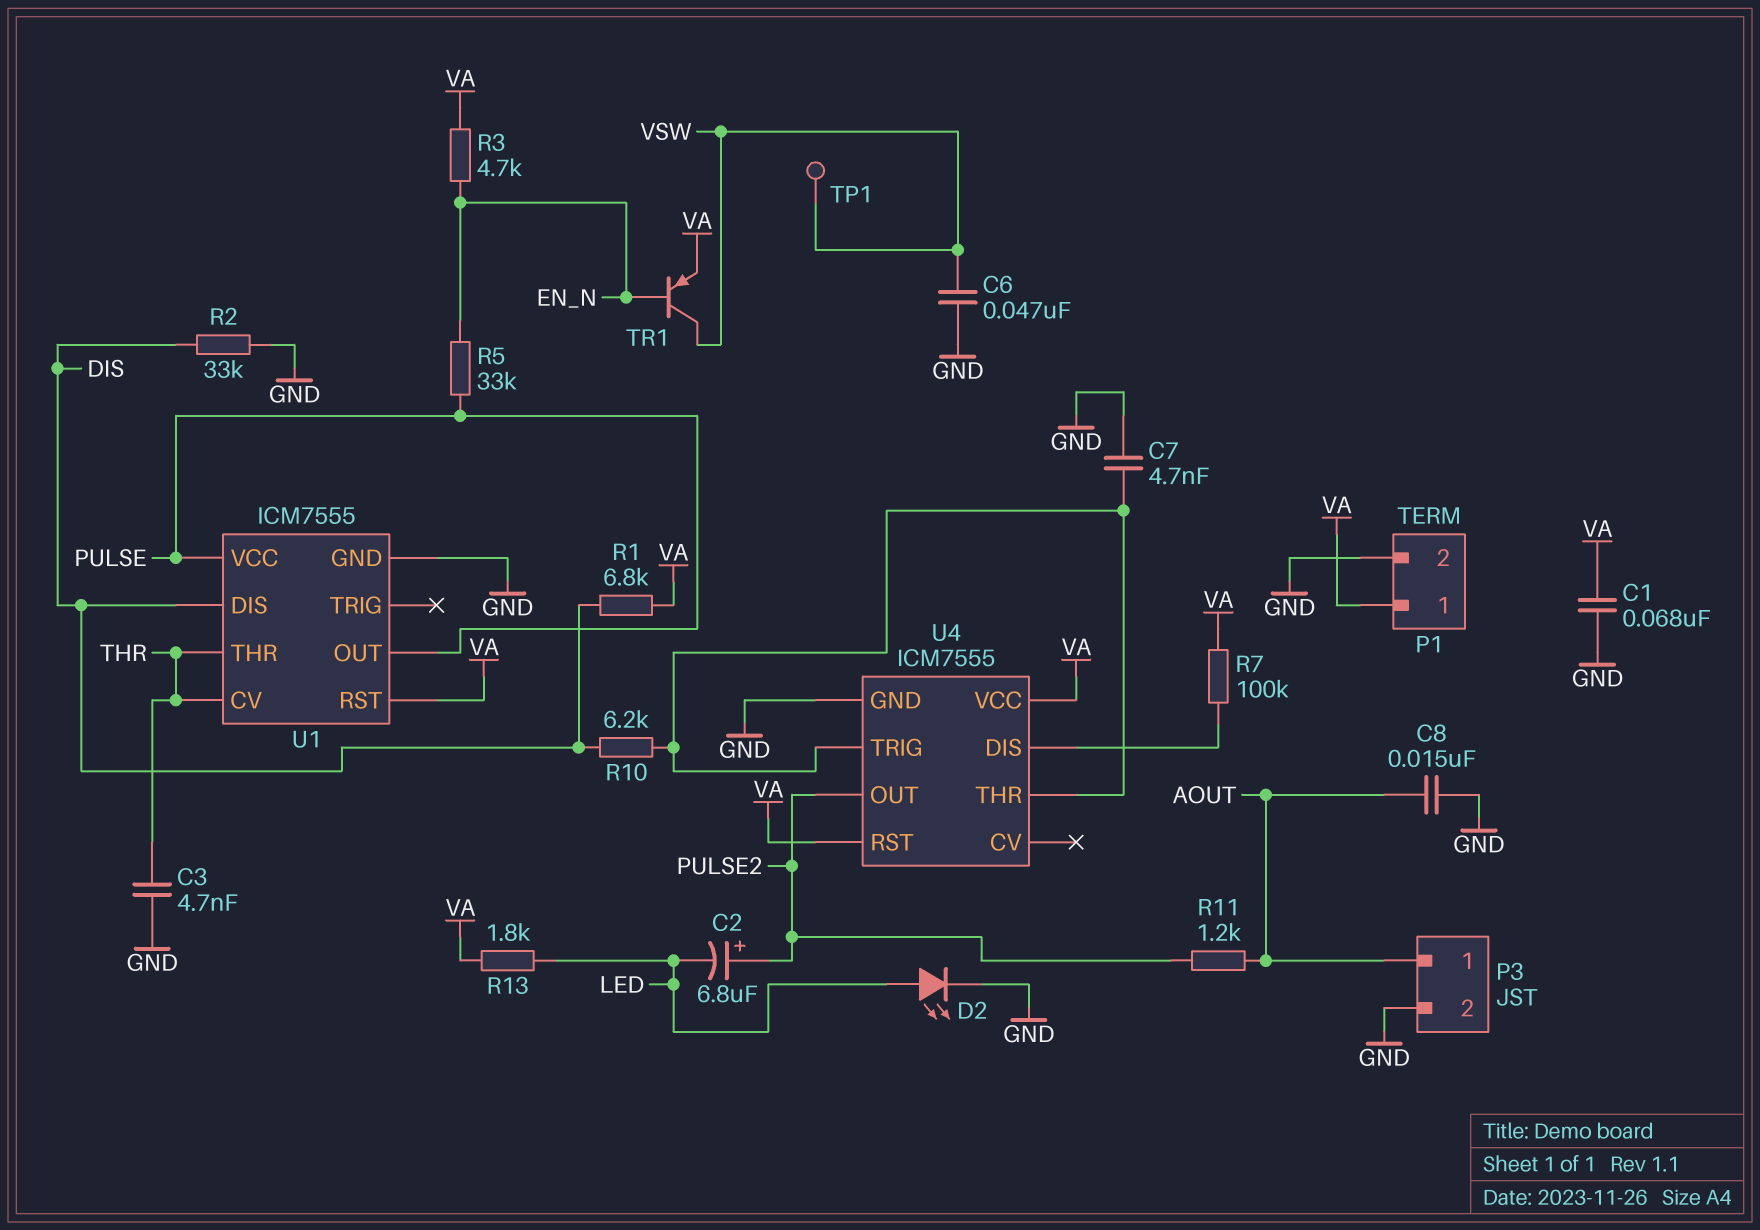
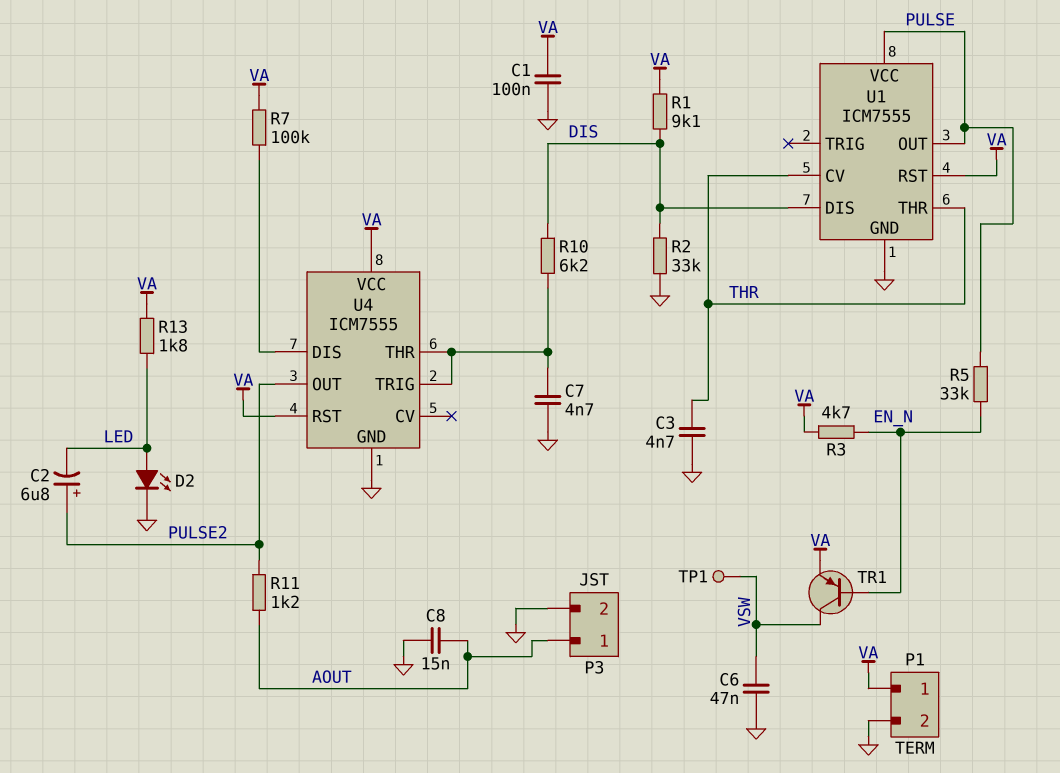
C1: 68nF (GND, VA) -> 100nF (GND, VA)
R1: 6.8k (DIS, VA) -> 9.1k (DIS, VA)

